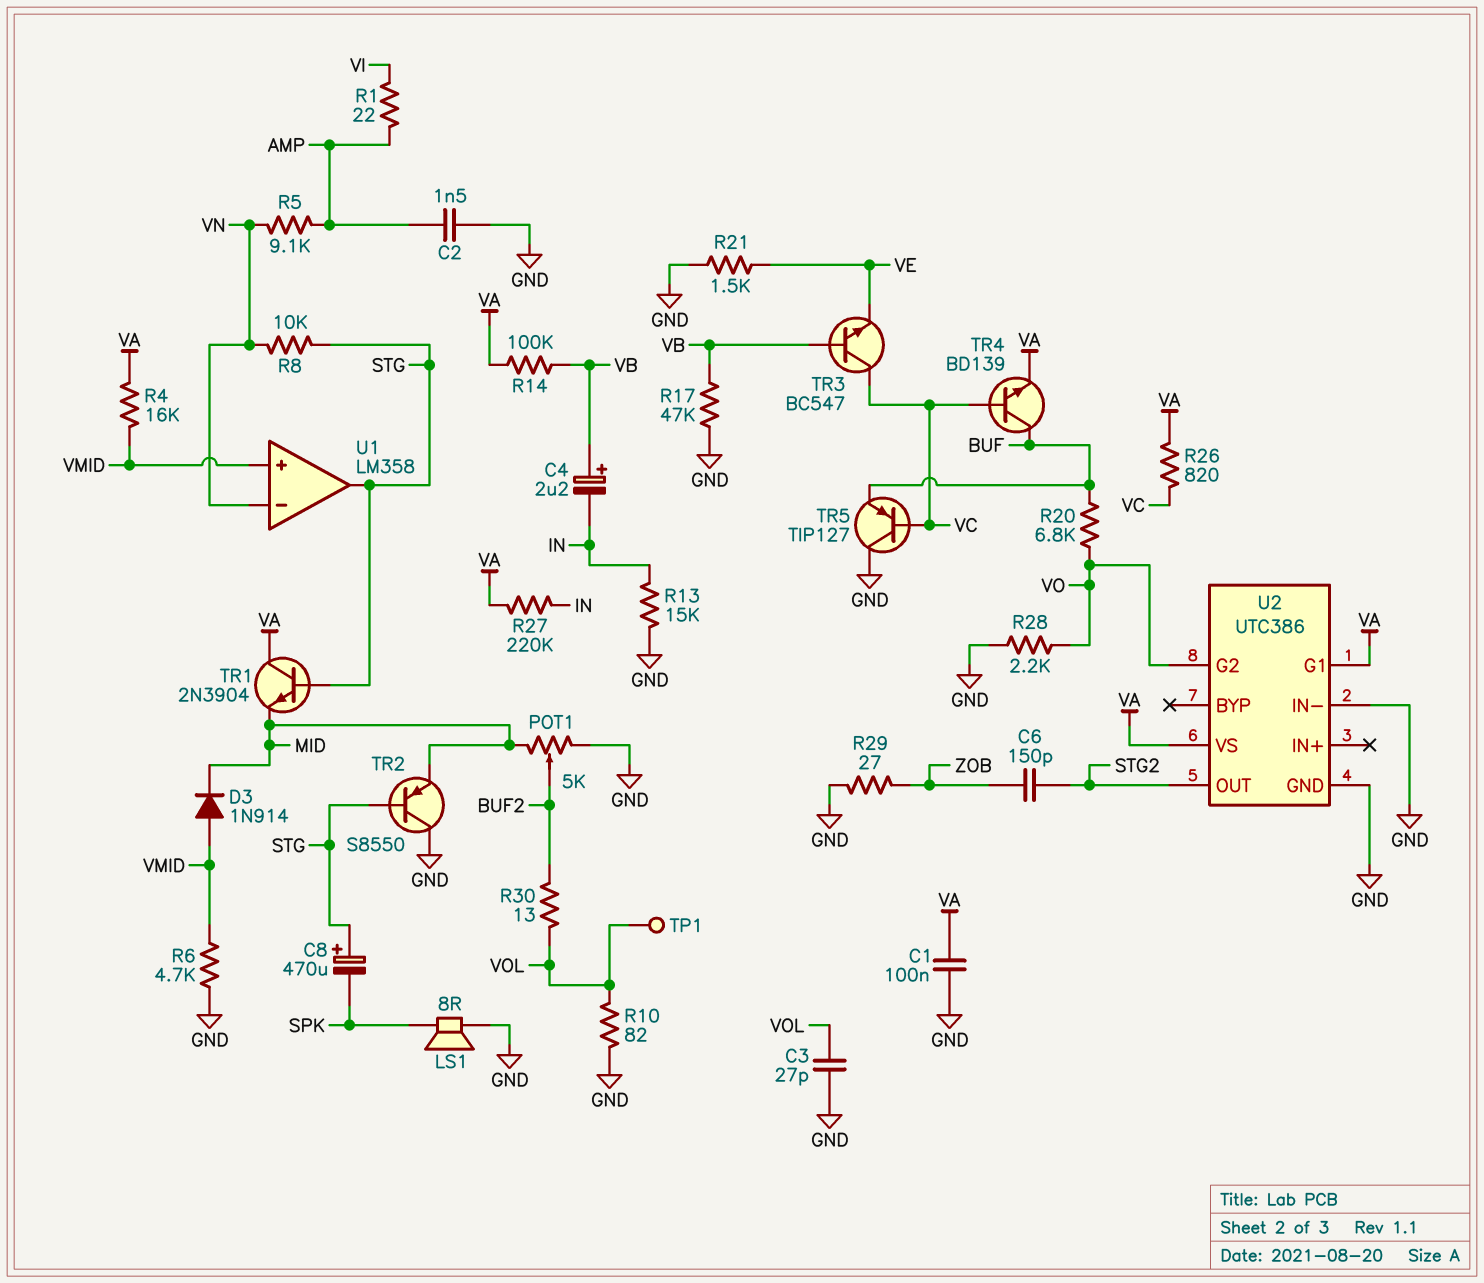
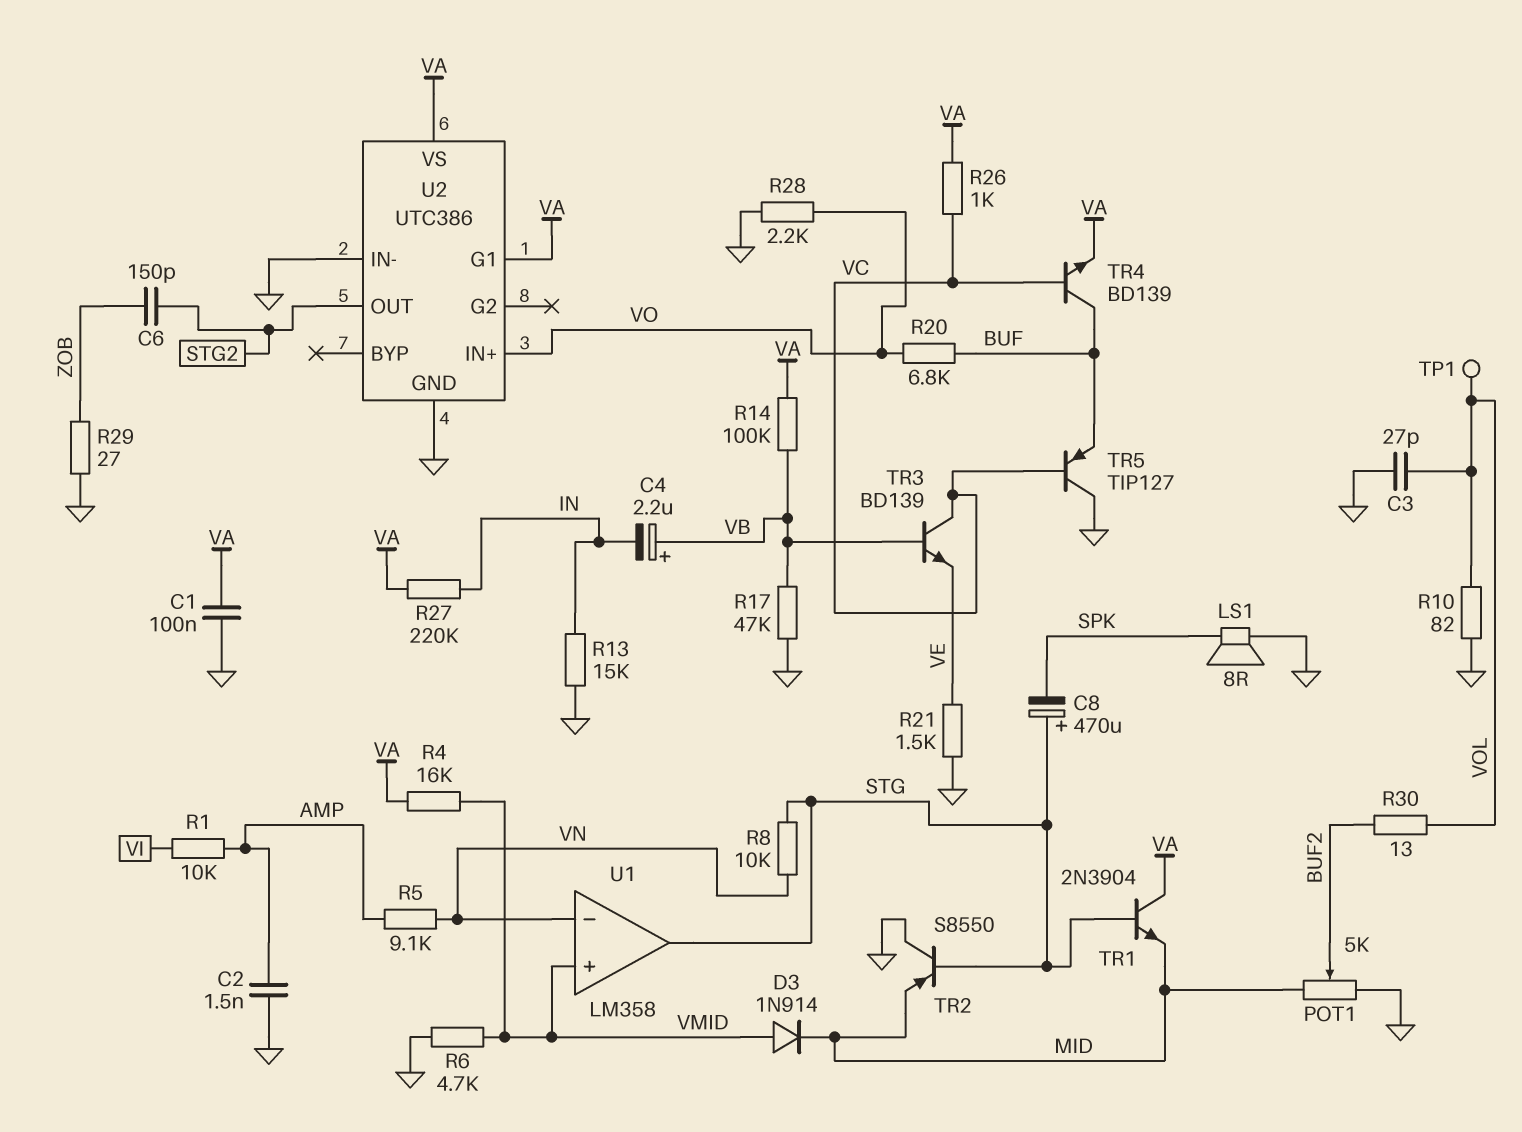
R1: 22 (AMP, VI) -> 10k (AMP, VI)
R26: 820 (VA, VC) -> 1k (VA, VC)
TR3: NPN BC547 (B VB, C VC, E VE) -> NPN BD139 (B VB, C VC, E VE)
U2 pin G2: VO -> none
U2 pin IN+: none -> VO

